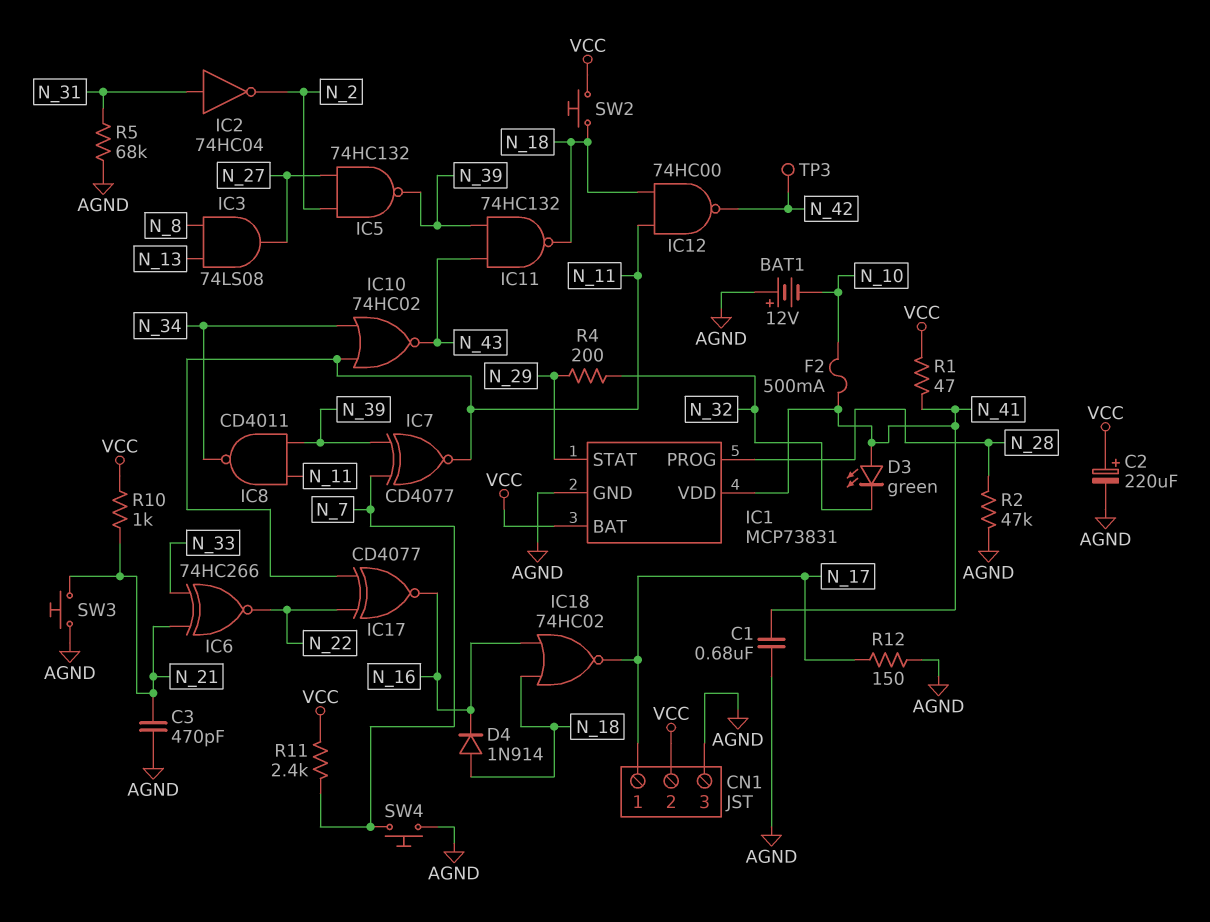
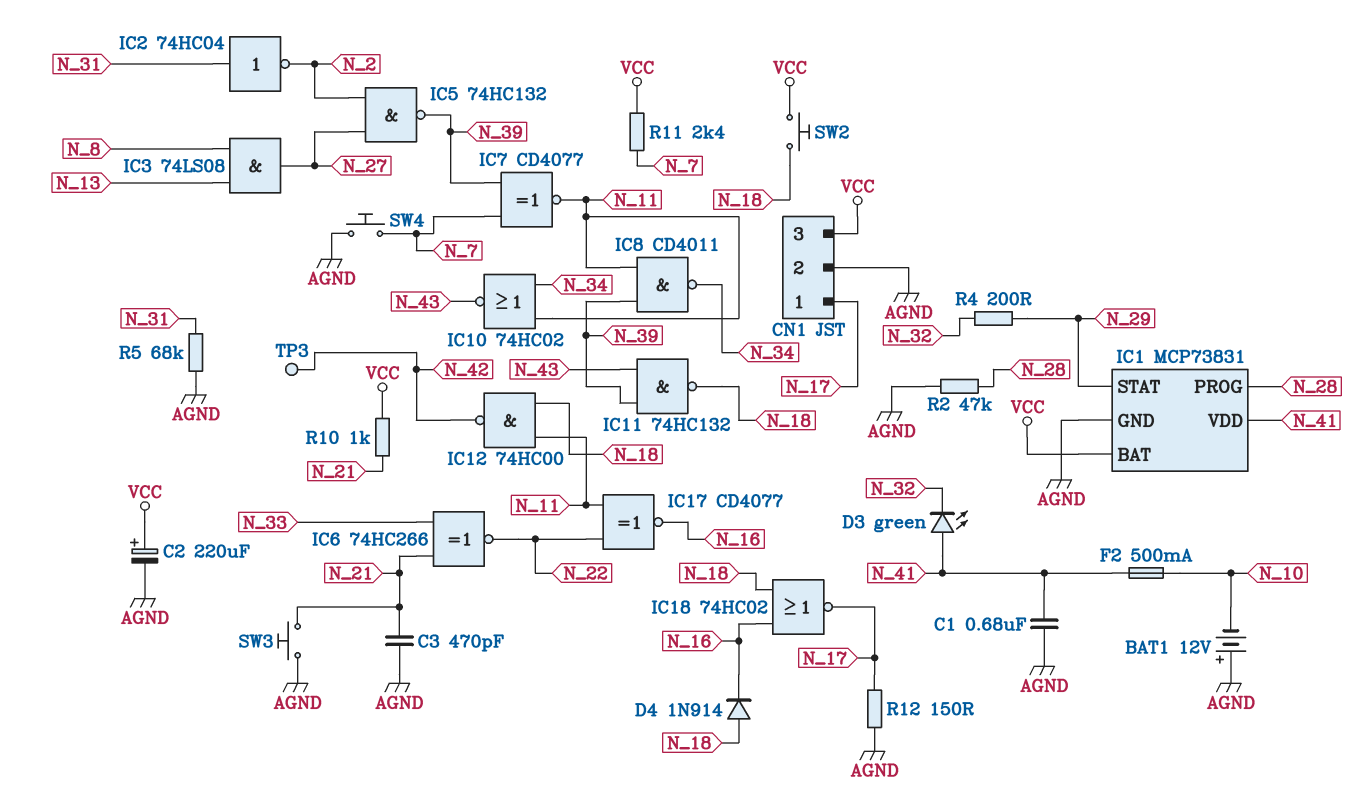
CN1 pin 2: VCC -> AGND
CN1 pin 3: AGND -> VCC
R1: 47 (N_41, VCC) -> none

